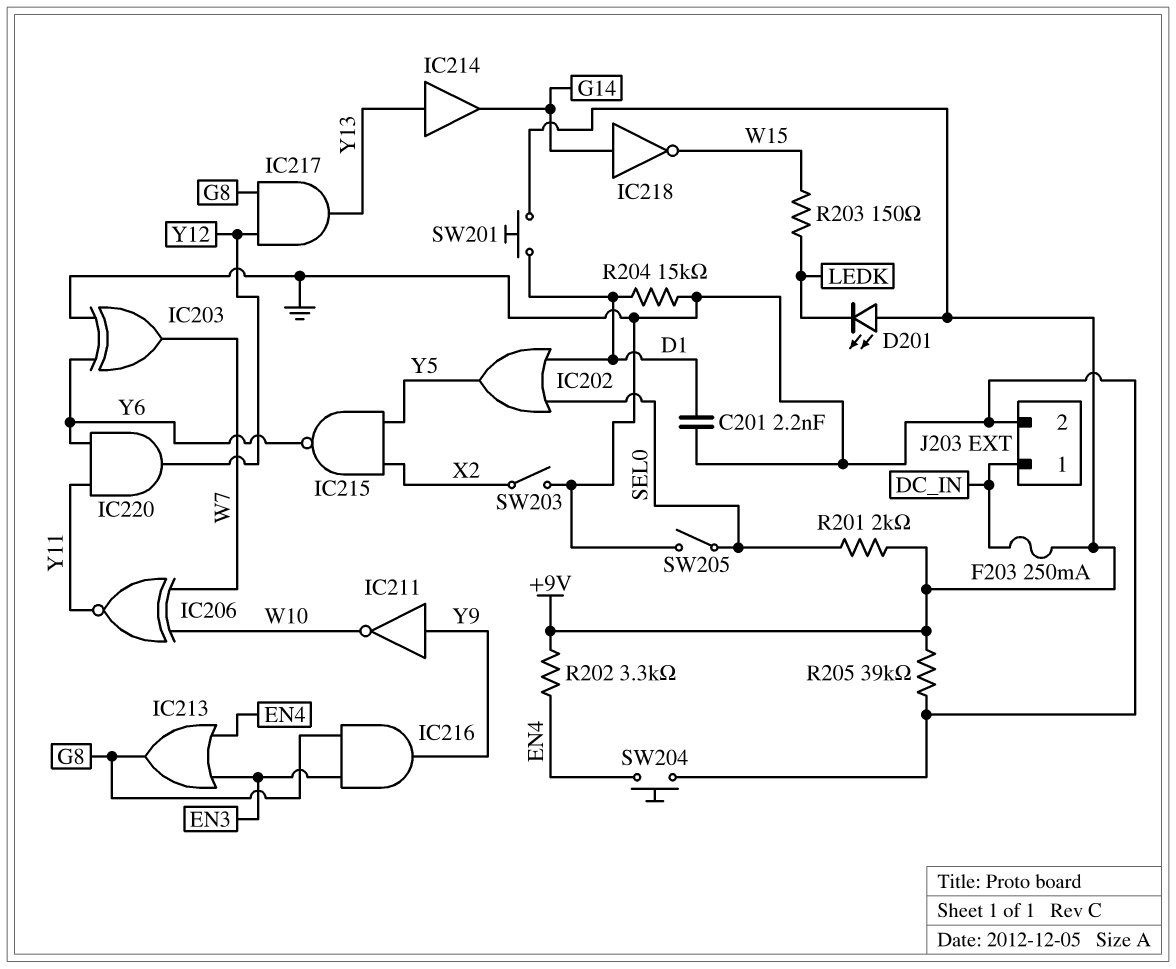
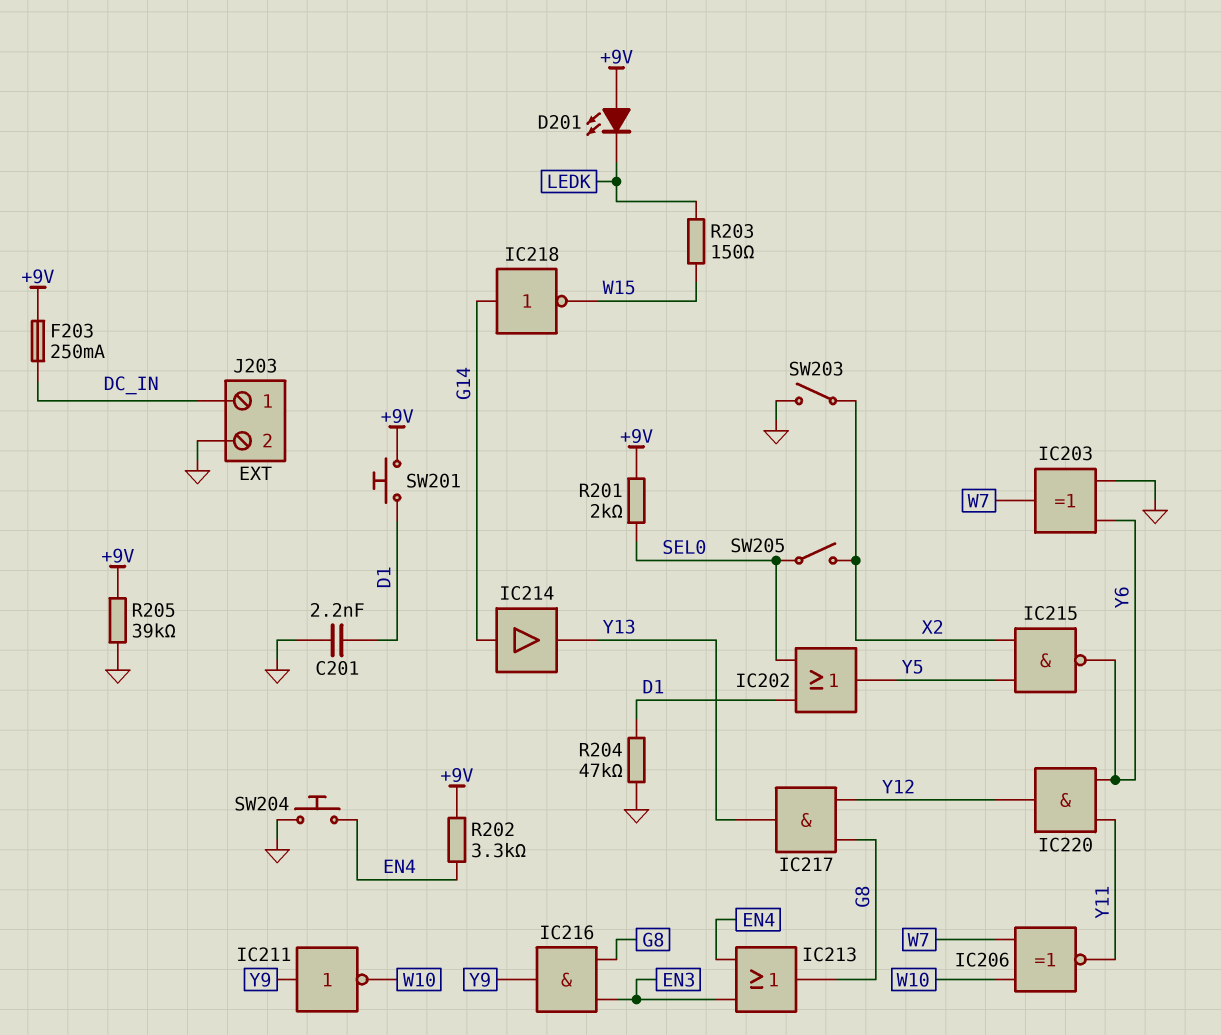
IC214: buffer (in Y13, out G14) -> buffer (in G14, out Y13)
R204: 15k (D1, GND) -> 47k (D1, GND)
SW205: switch (GND, SEL0) -> switch (SEL0, X2)

